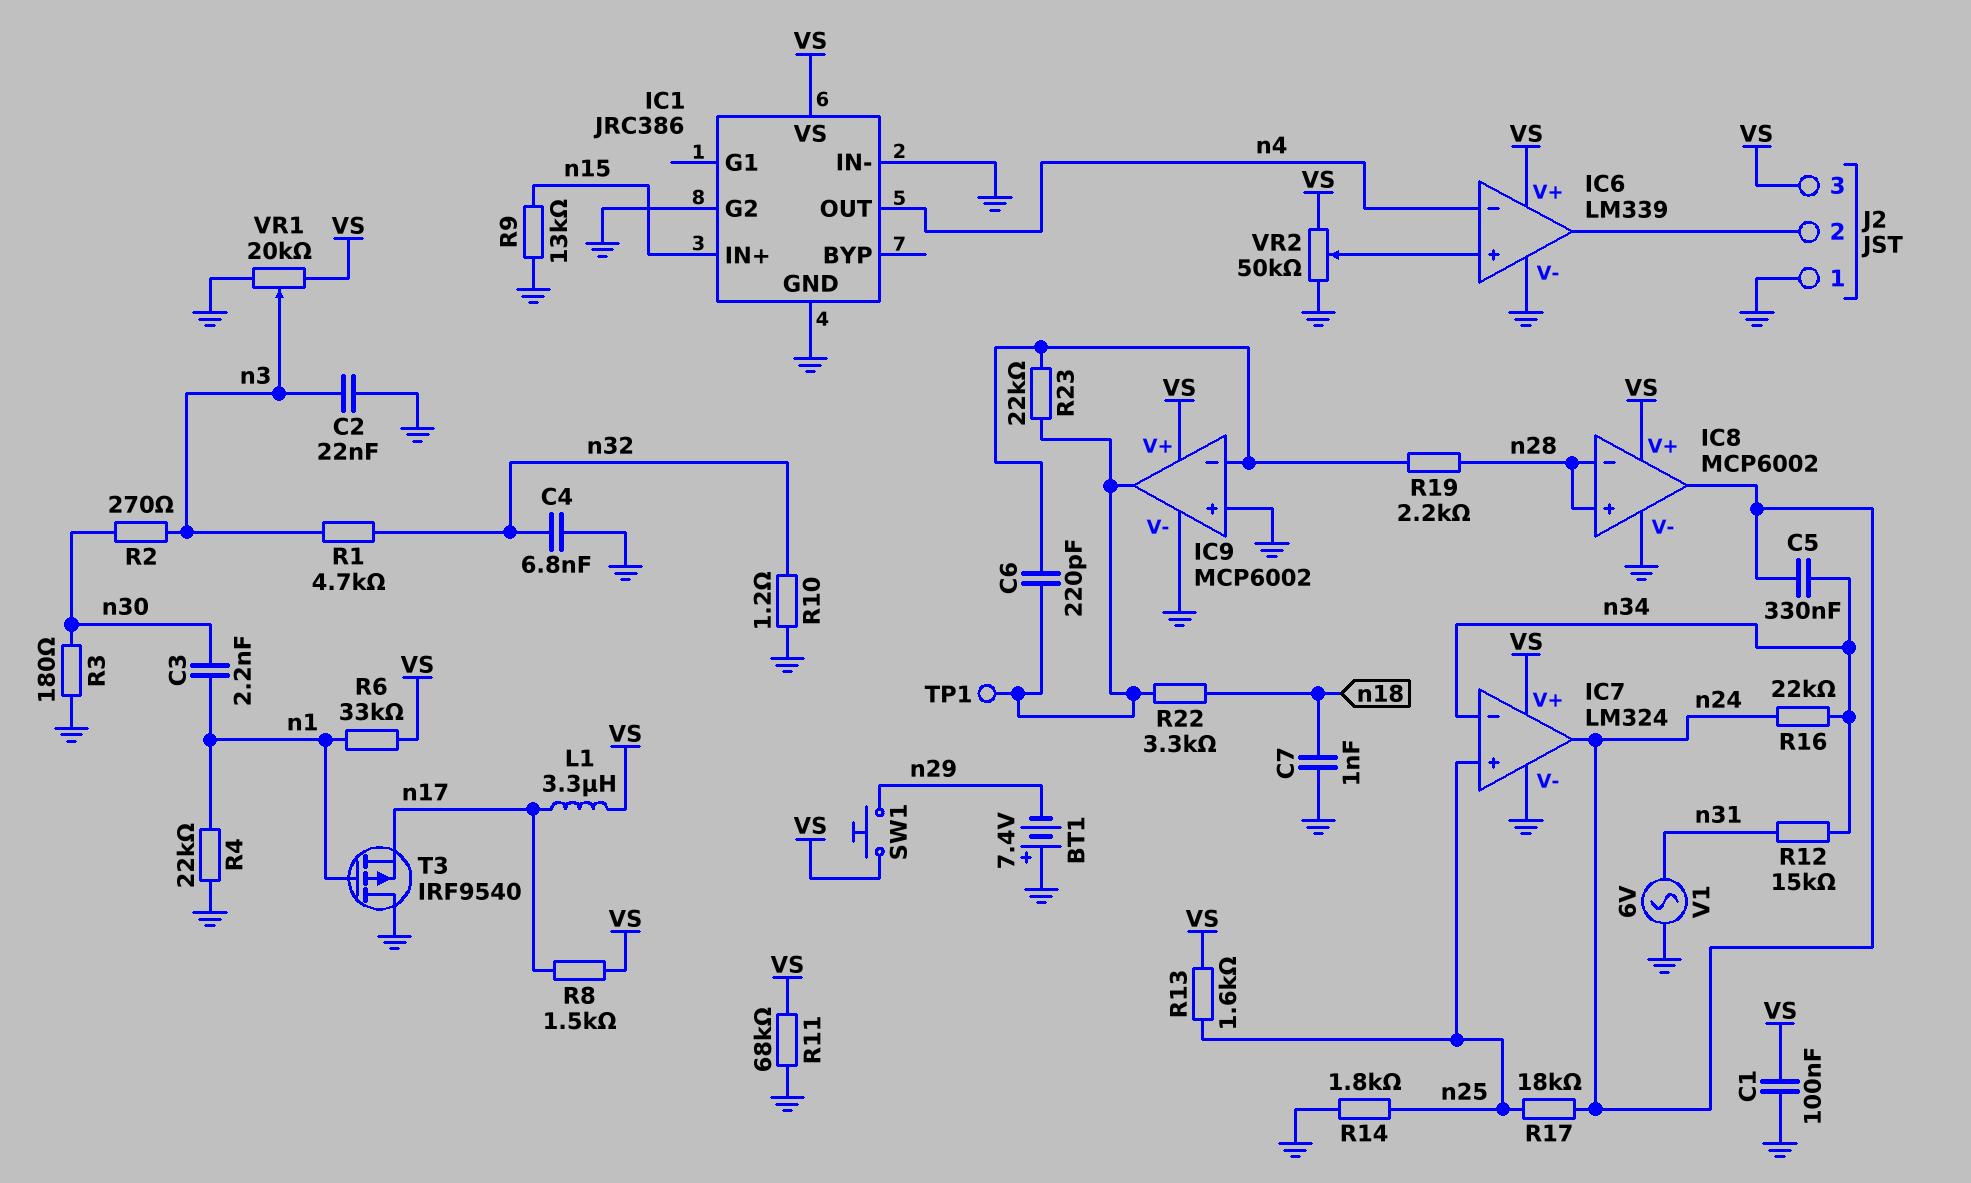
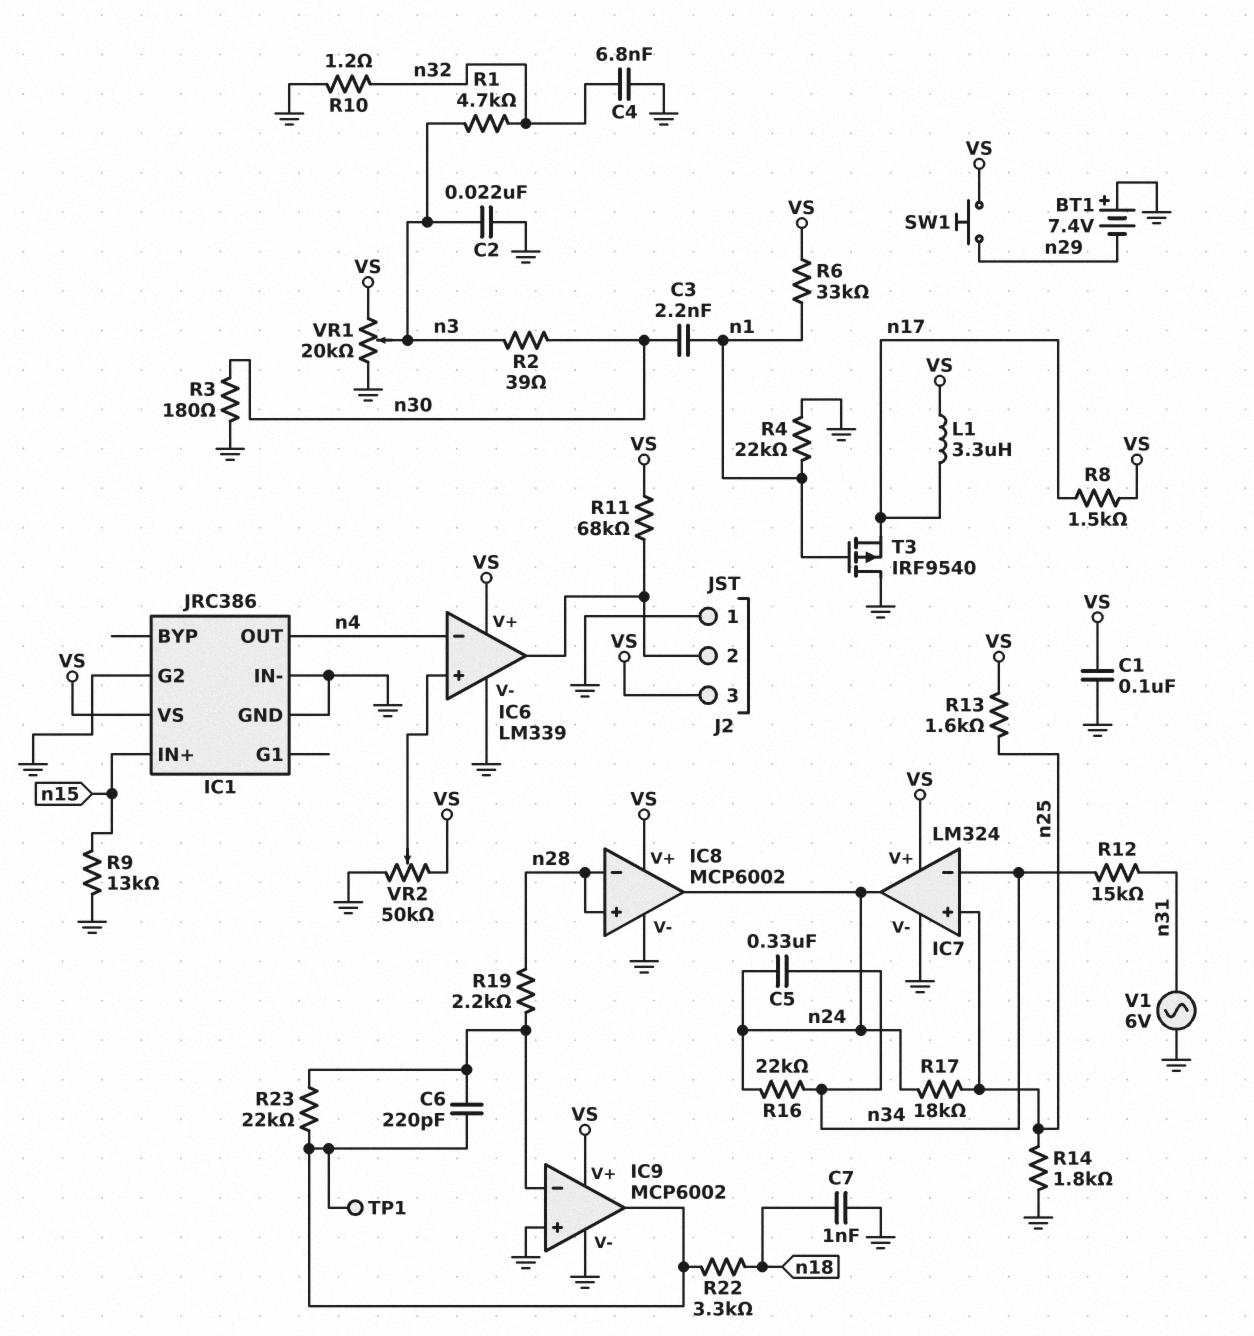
R2: 270 (n3, n30) -> 39 (n3, n30)
R11: 68k (GND, VS) -> 68k (IC6/out, VS)

